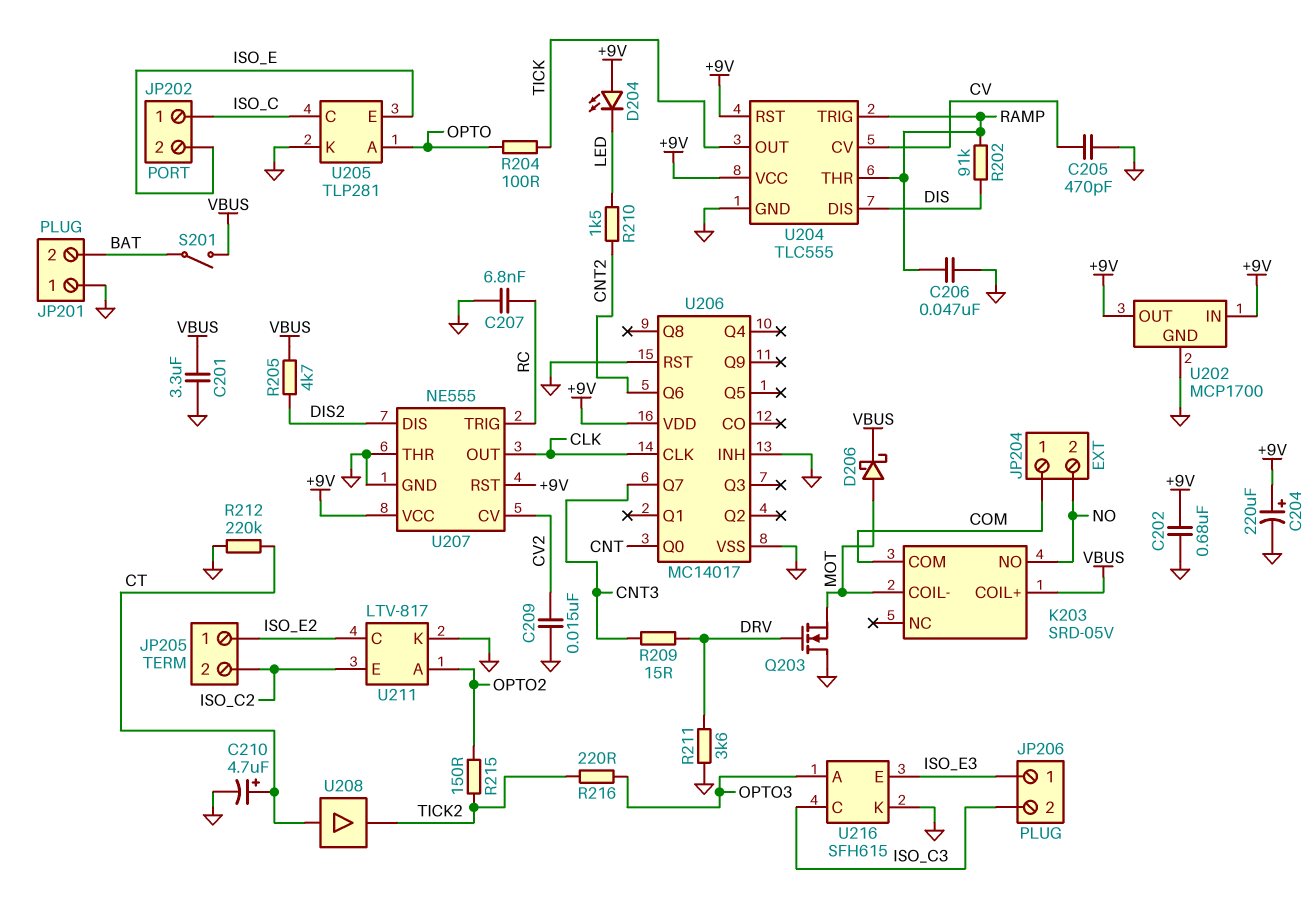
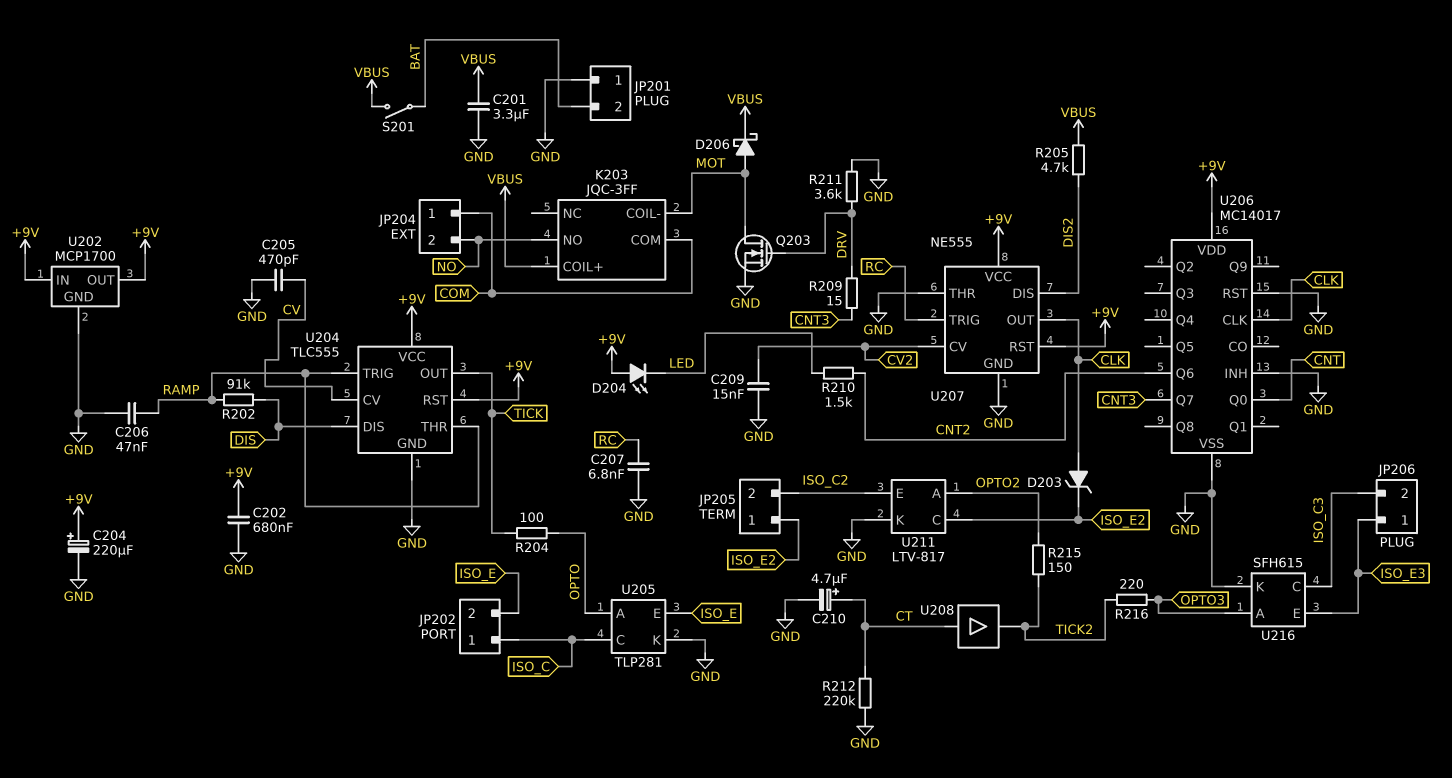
D203: none -> zener (A CLK, K ISO_E2)
K203: SRD-05V -> JQC-3FF
Q203: NMOS (G DRV, D GND, S MOT) -> NMOS (G DRV, D MOT, S GND)

